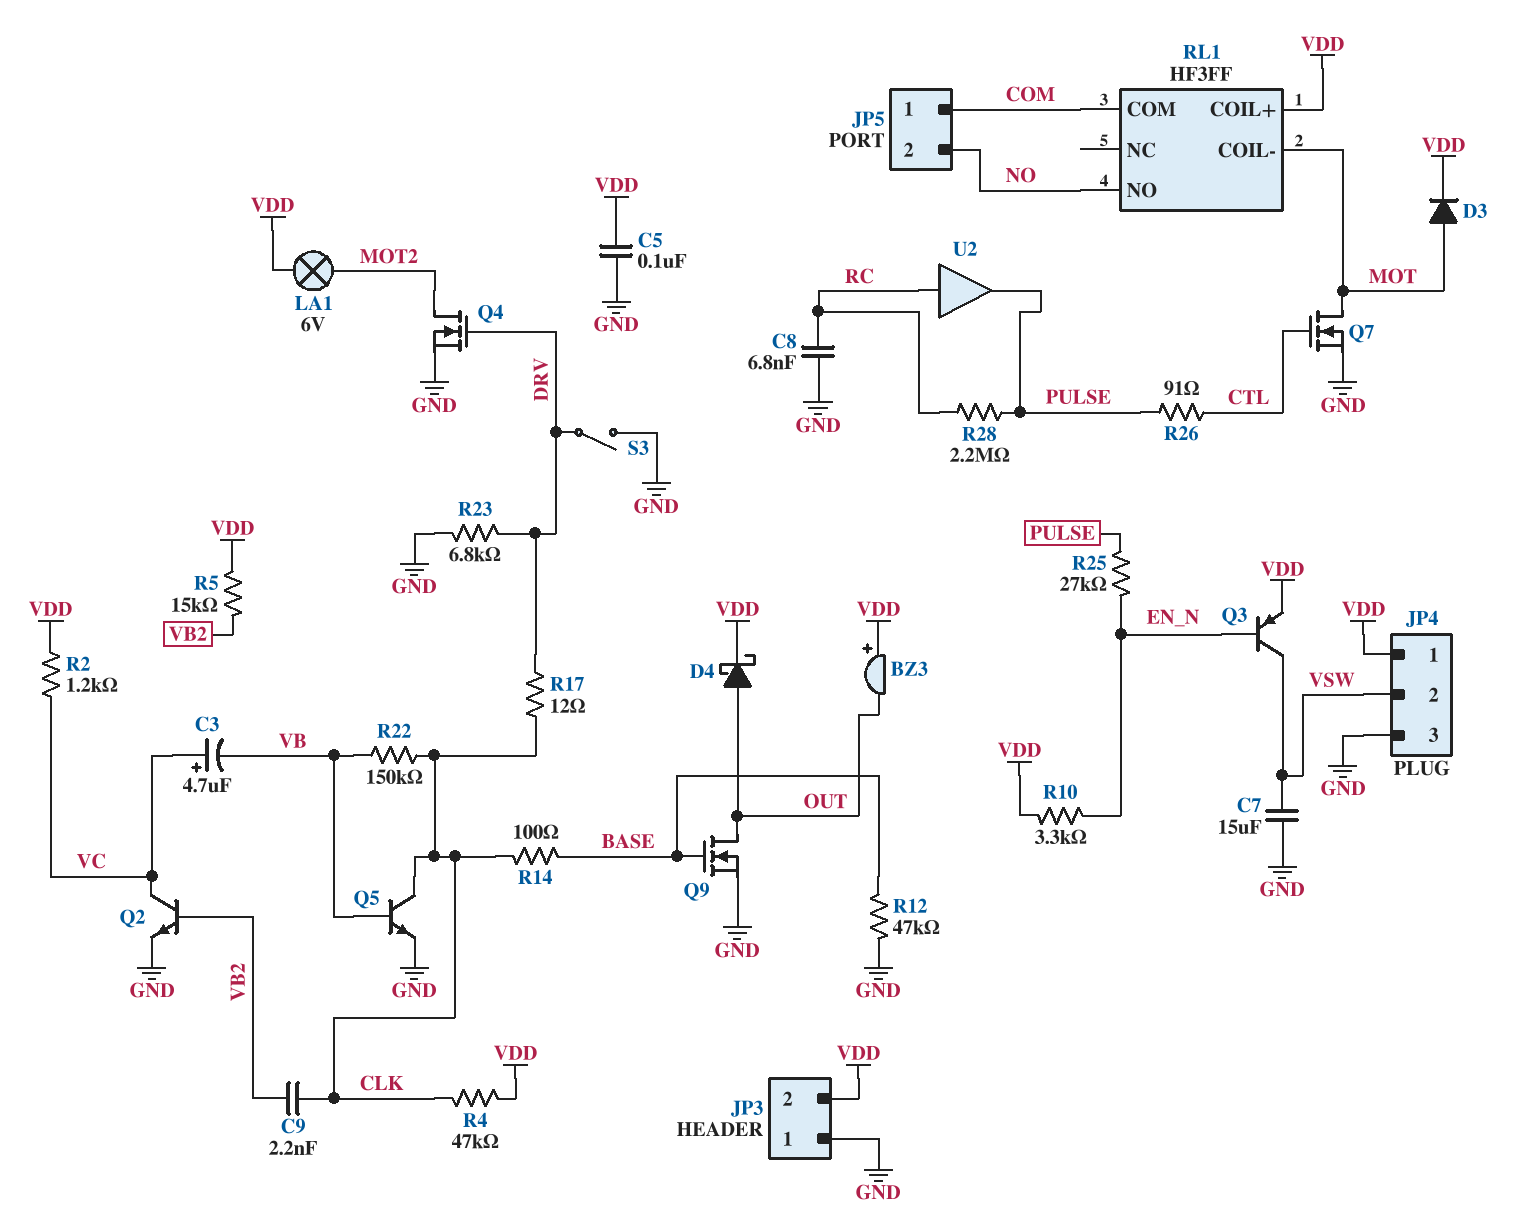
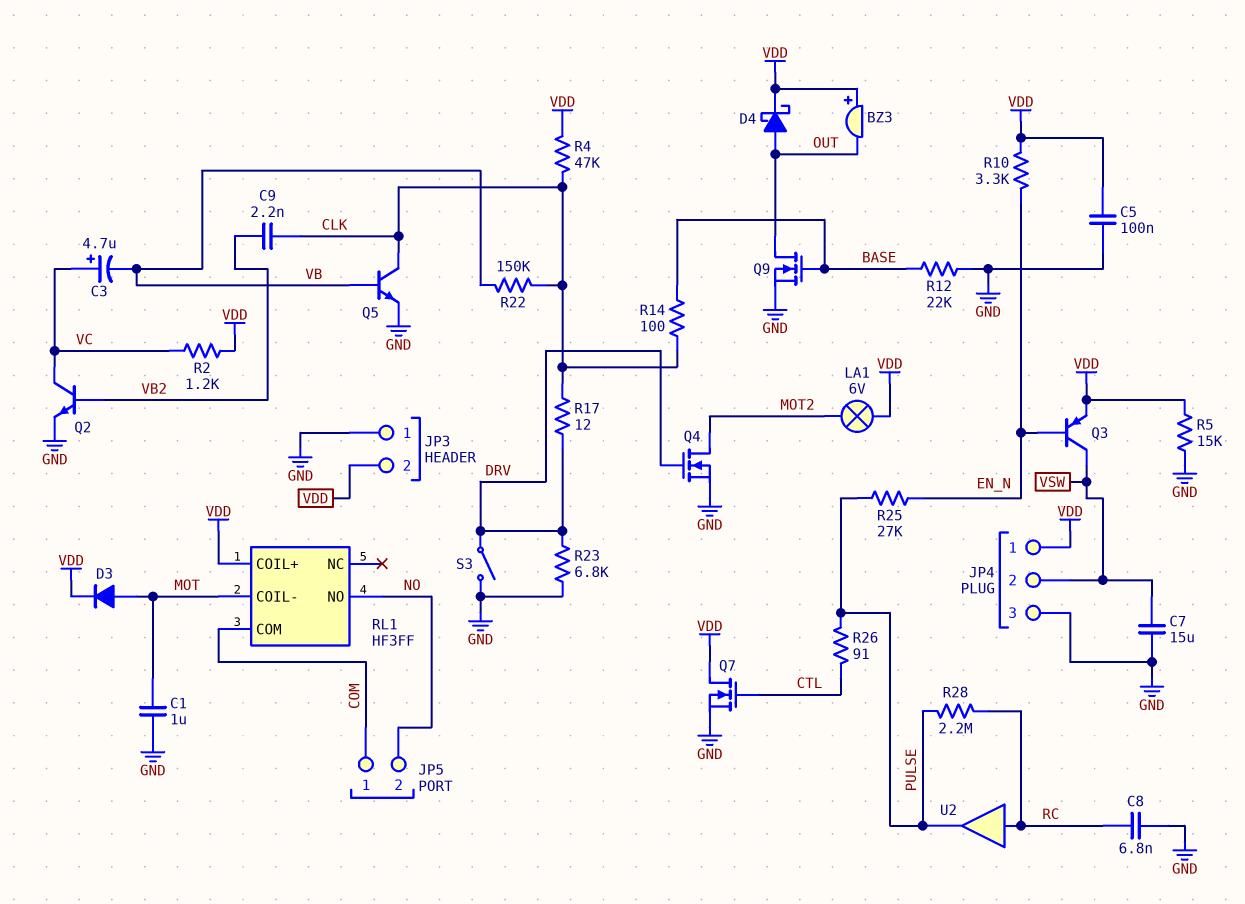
C1: none -> 1uF (GND, MOT)
Q7: NMOS (G CTL, D MOT, S GND) -> NMOS (G CTL, D VDD, S GND)
R5: 15k (VB2, VDD) -> 15k (GND, VDD)
R12: 47k (BASE, GND) -> 22k (BASE, GND)

